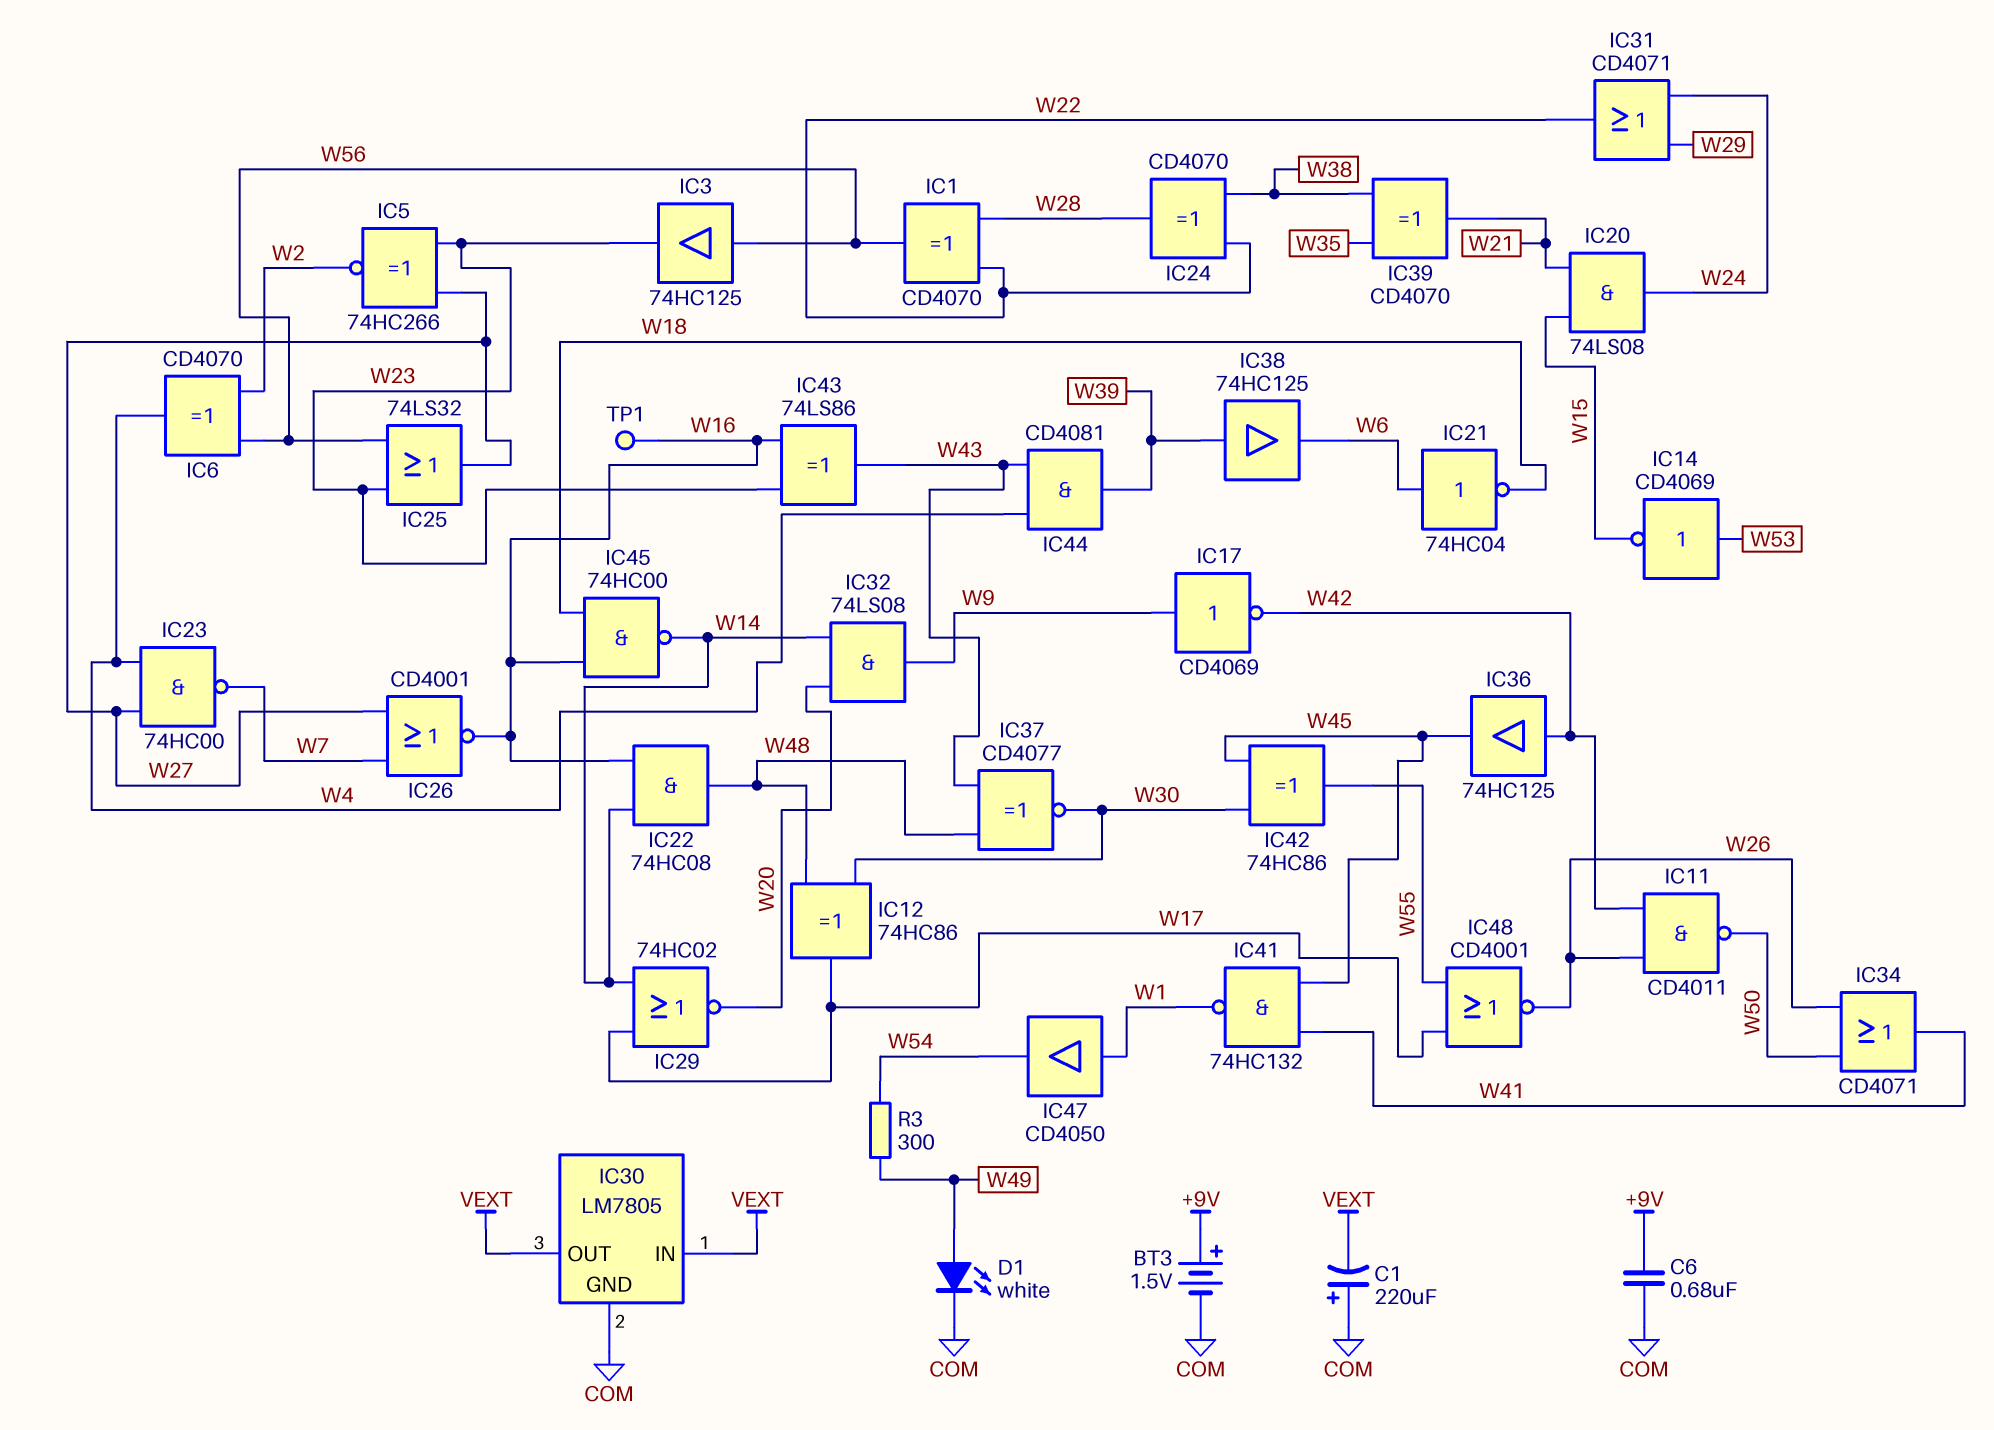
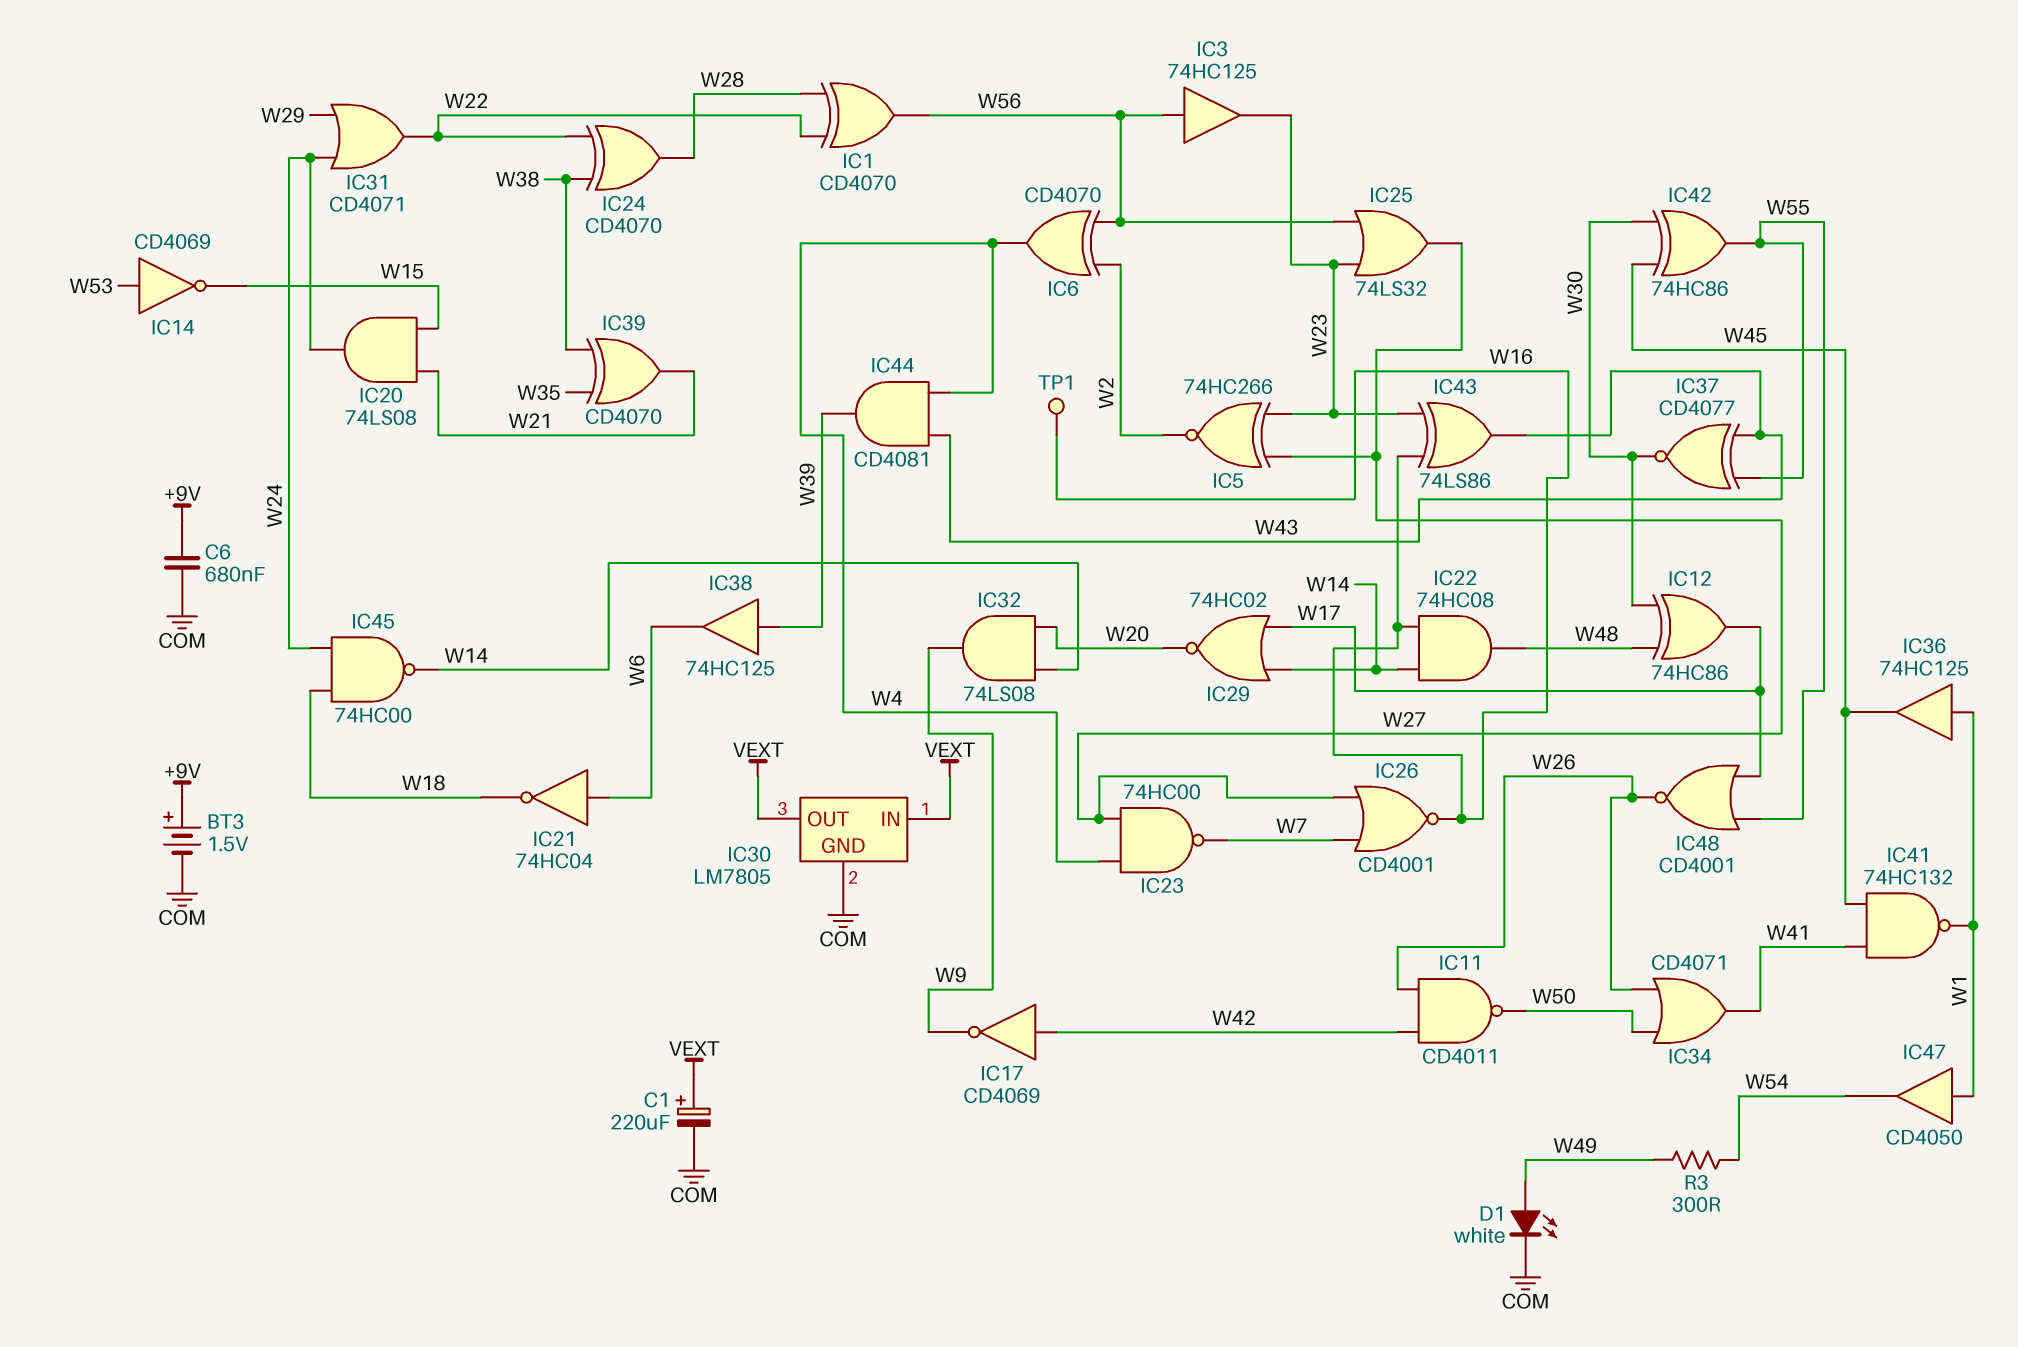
C1: 220uF (plus COM, minus VEXT) -> 220uF (plus VEXT, minus COM)
IC17: NOT CD4069 (in W9, out W42) -> NOT CD4069 (in W42, out W9)
IC36: buffer 74HC125 (in W42, out W45) -> buffer 74HC125 (in W1, out W45)
IC37: XNOR CD4077 (in W43, in W48, out W30) -> XNOR CD4077 (in W43, in W55, out W30)
IC45: NAND 74HC00 (in W16, in W18, out W14) -> NAND 74HC00 (in W18, in W24, out W14)

